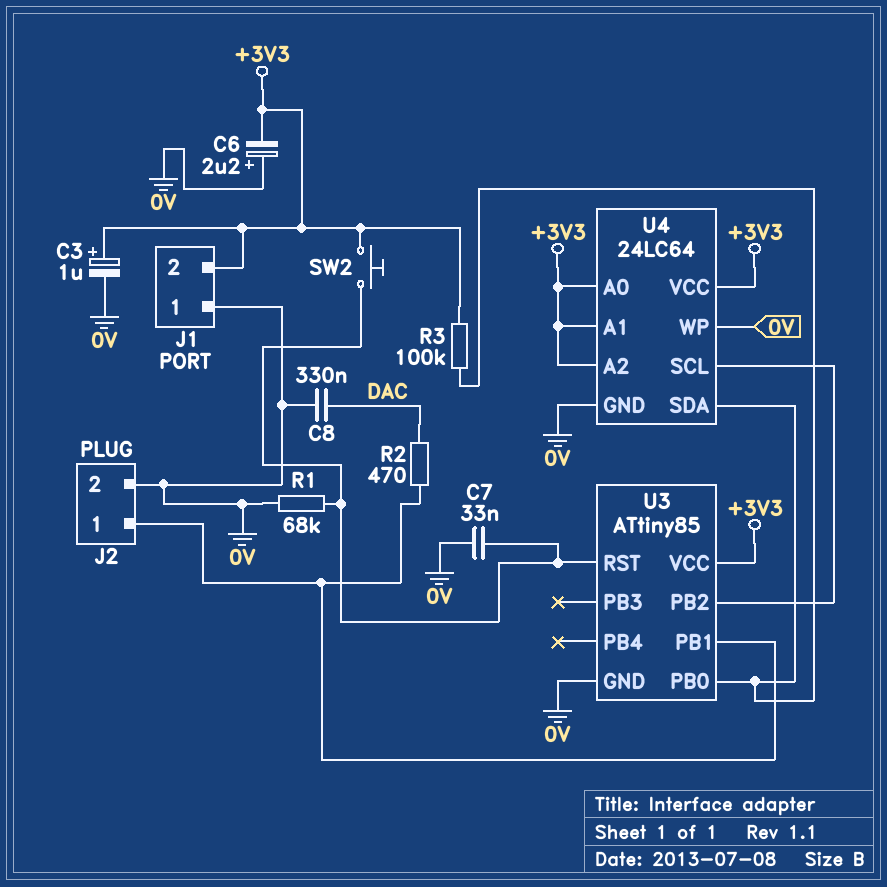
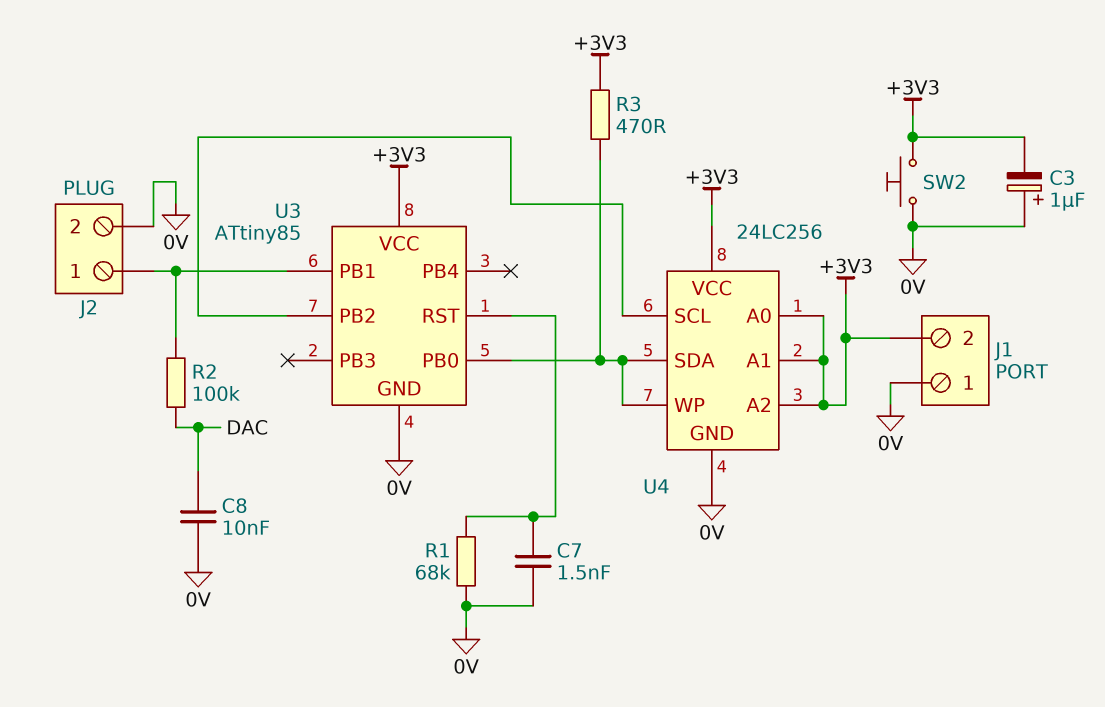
C3: 1uF (plus +3V3, minus 0V) -> 1uF (plus 0V, minus +3V3)
C6: 2.2uF (plus 0V, minus +3V3) -> none
C7: 33nF (0V, U3/RST) -> 1.5nF (0V, U3/RST)
C8: 330nF (0V, DAC) -> 10nF (0V, DAC)
R2: 470 (DAC, J2/1) -> 100k (DAC, J2/1)
R3: 100k (+3V3, U3/PB0) -> 470 (+3V3, U3/PB0)
SW2: button (+3V3, U3/RST) -> button (+3V3, 0V)
U4: 24LC64 -> 24LC256
U4 pin WP: 0V -> U3/PB0

